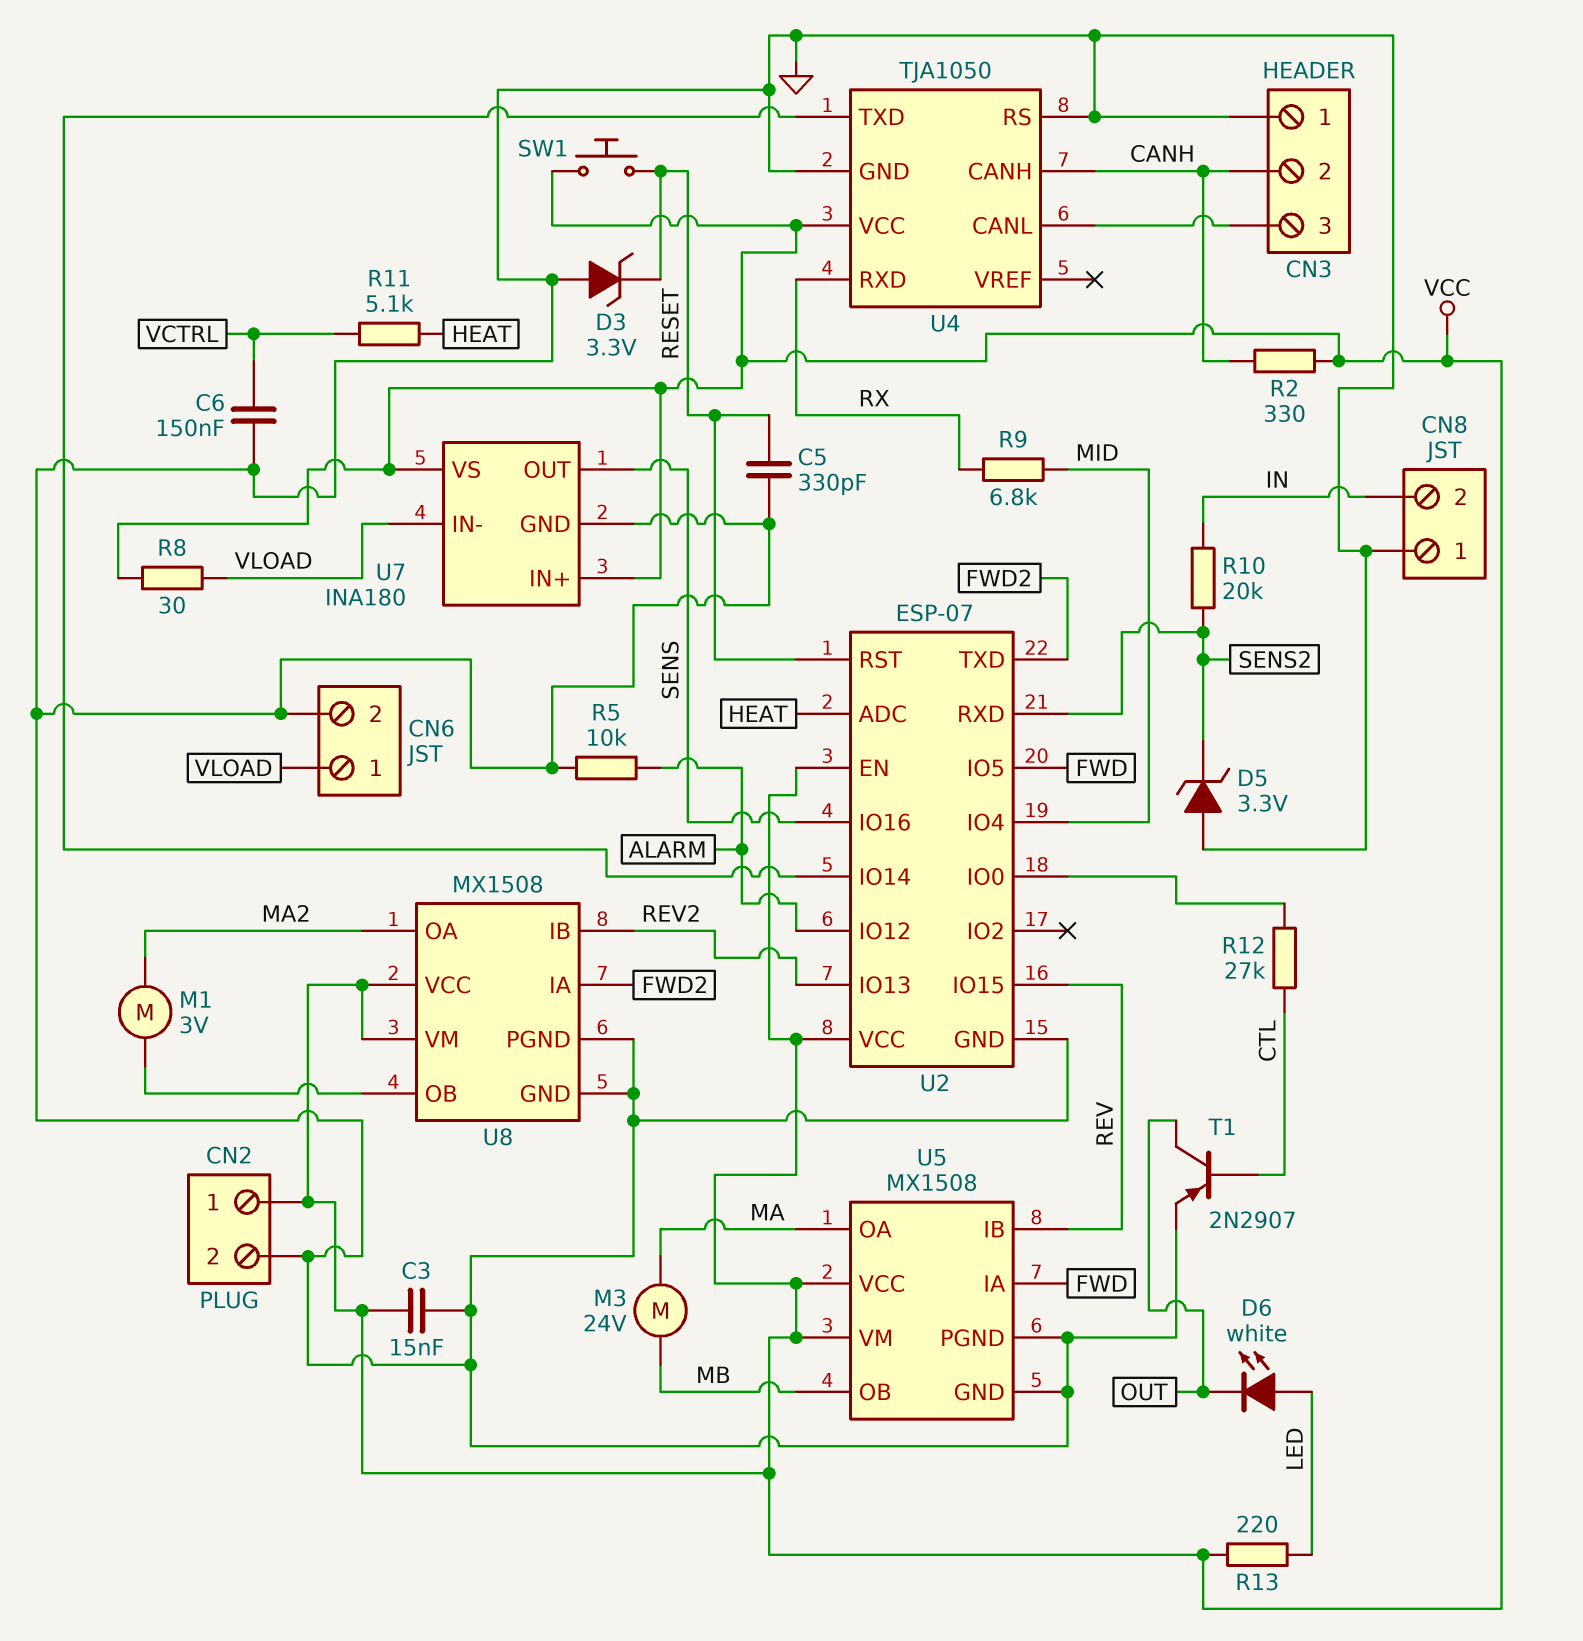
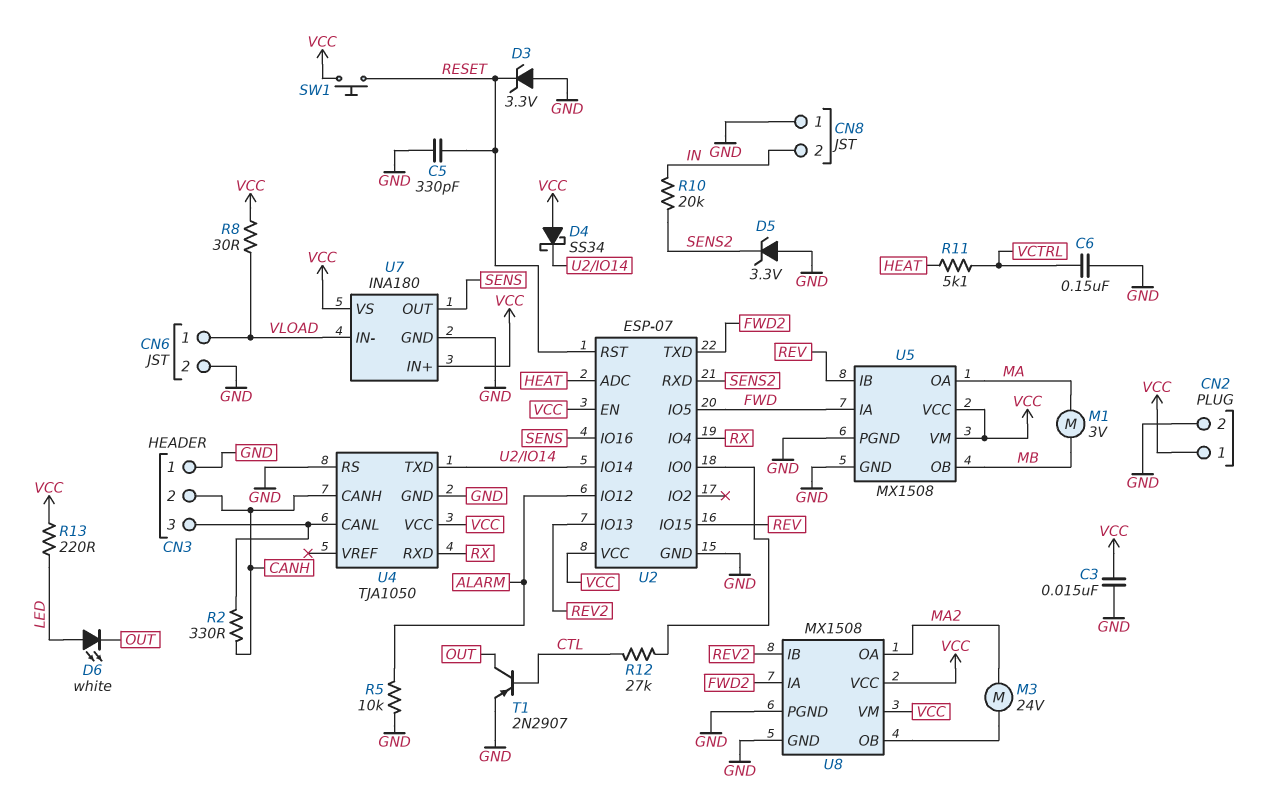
D4: none -> schottky SS34 (A VCC, K U2/IO14)
M1: motor 3V (MA2, U8/OB) -> motor 3V (MA, MB)
M3: motor 24V (MA, MB) -> motor 24V (MA2, U8/OB)
R2: 330 (CANH, VCC) -> 330 (CANH, CN3/3)
R9: 6.8k (MID, RX) -> none
U2 pin IO4: MID -> RX

